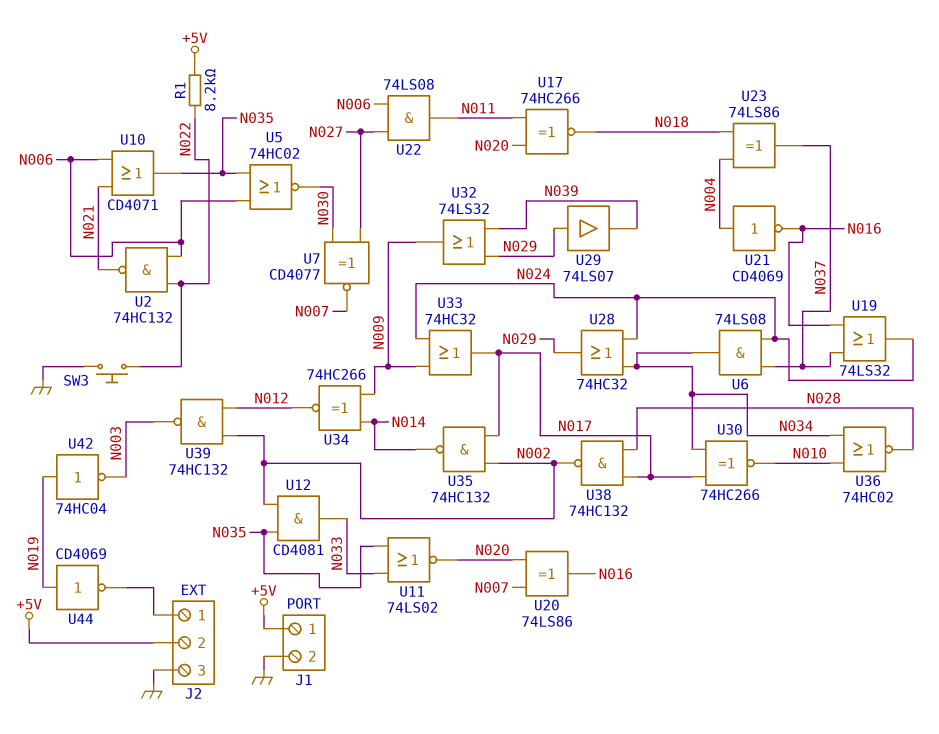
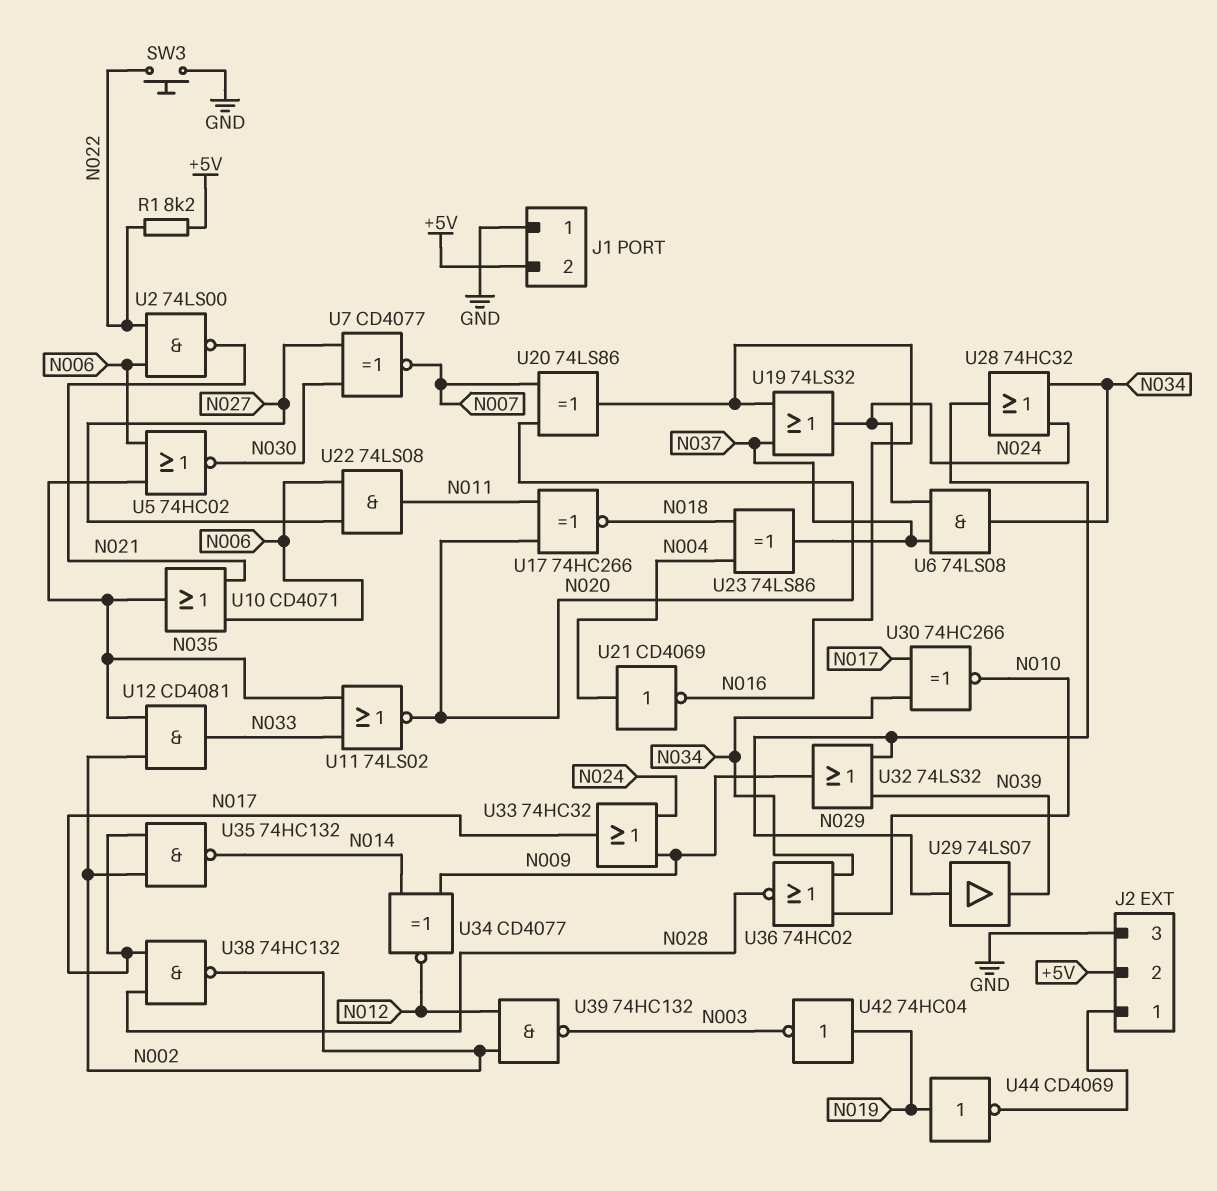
J1 pin 1: +5V -> GND
J1 pin 2: GND -> +5V
U2: NAND 74HC132 (in N006, in N022, out N021) -> NAND 74LS00 (in N006, in N022, out N021)
U34: XNOR 74HC266 (in N009, in N014, out N012) -> XNOR CD4077 (in N009, in N014, out N012)

